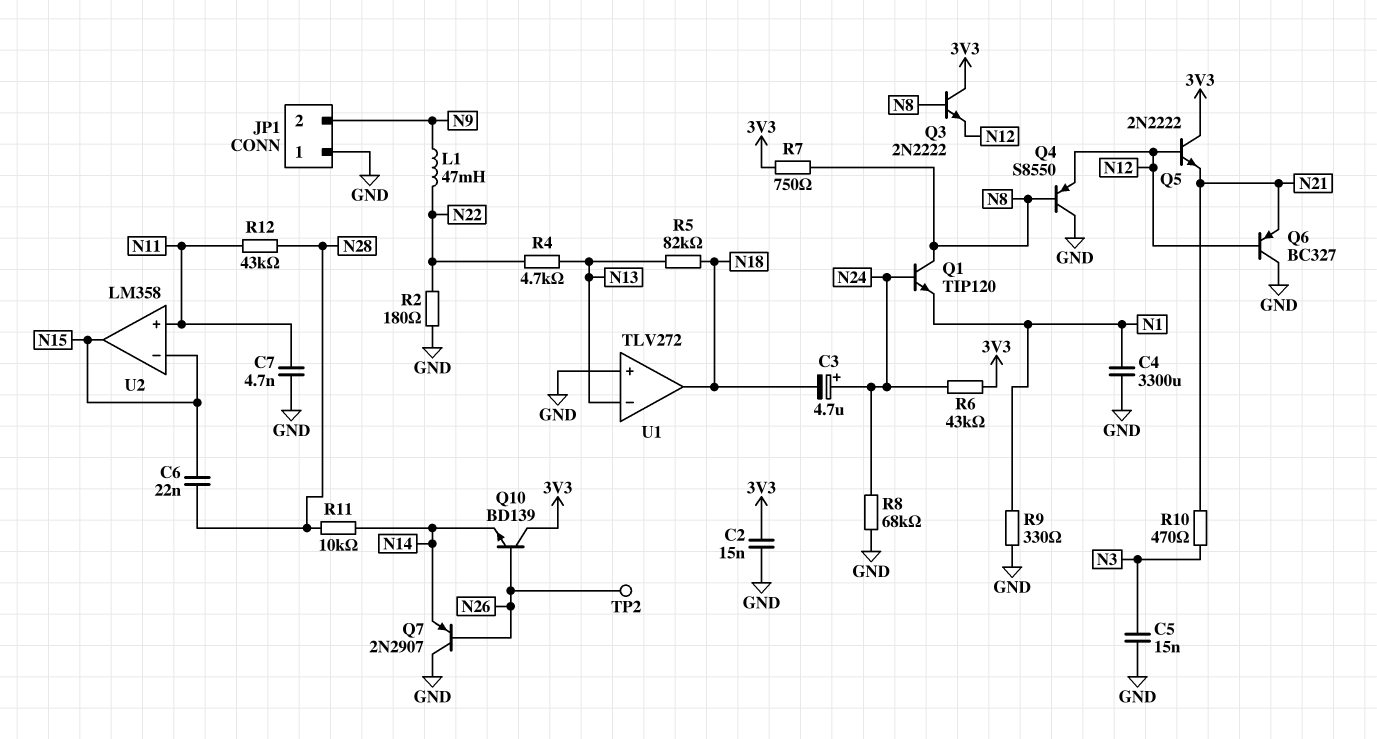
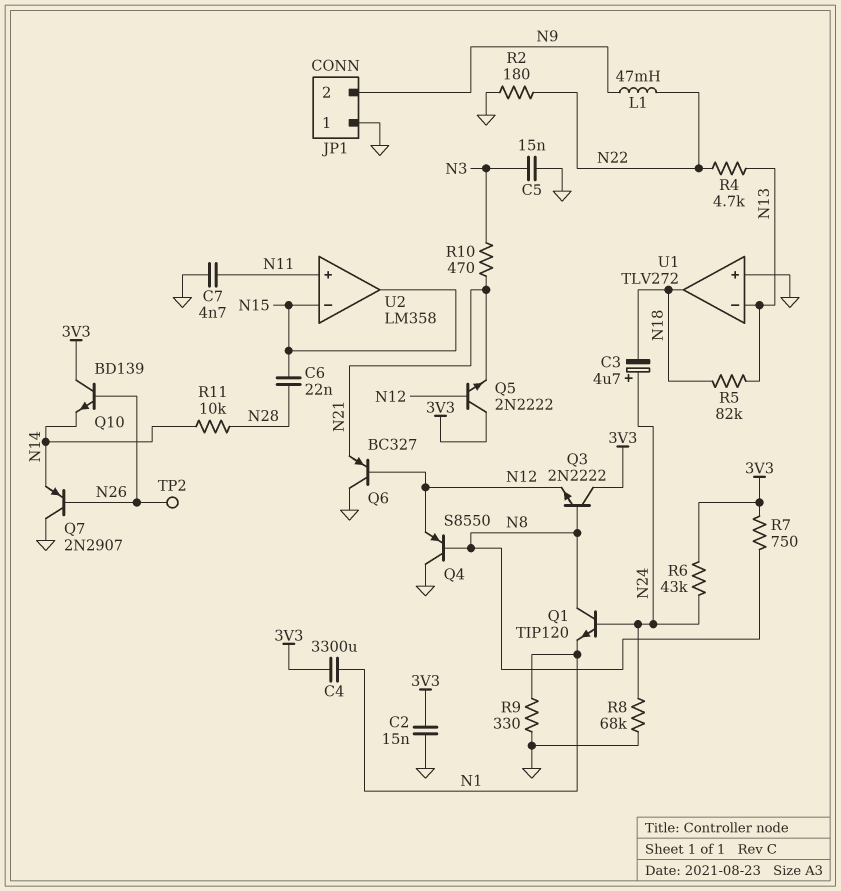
C4: 3300uF (GND, N1) -> 3300uF (3V3, N1)
R12: 43k (N11, N28) -> none

